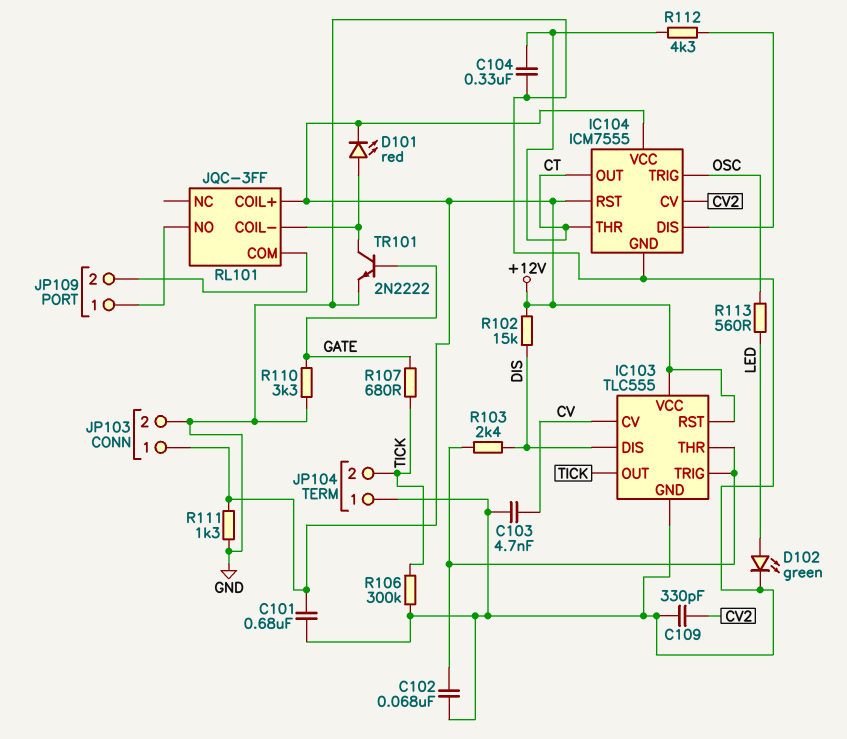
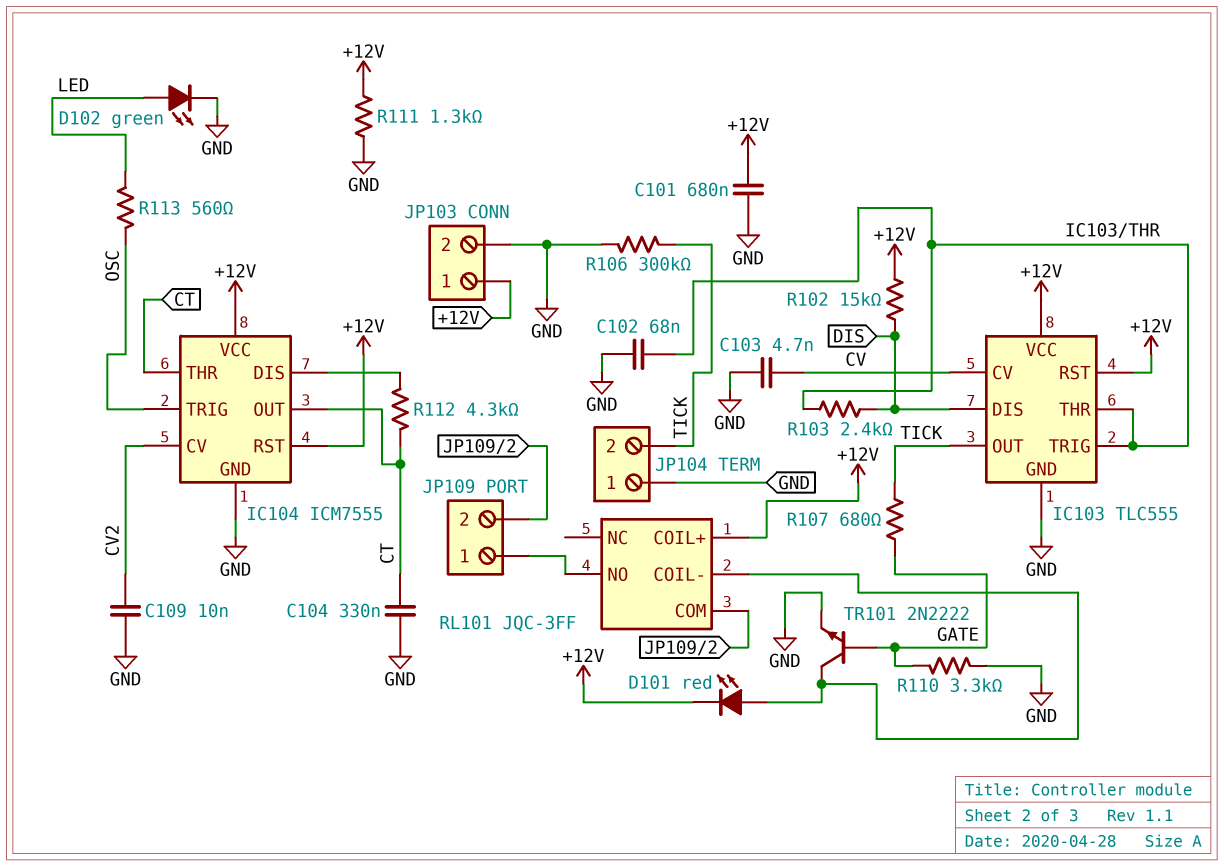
C109: 330pF (CV2, GND) -> 10nF (CV2, GND)

